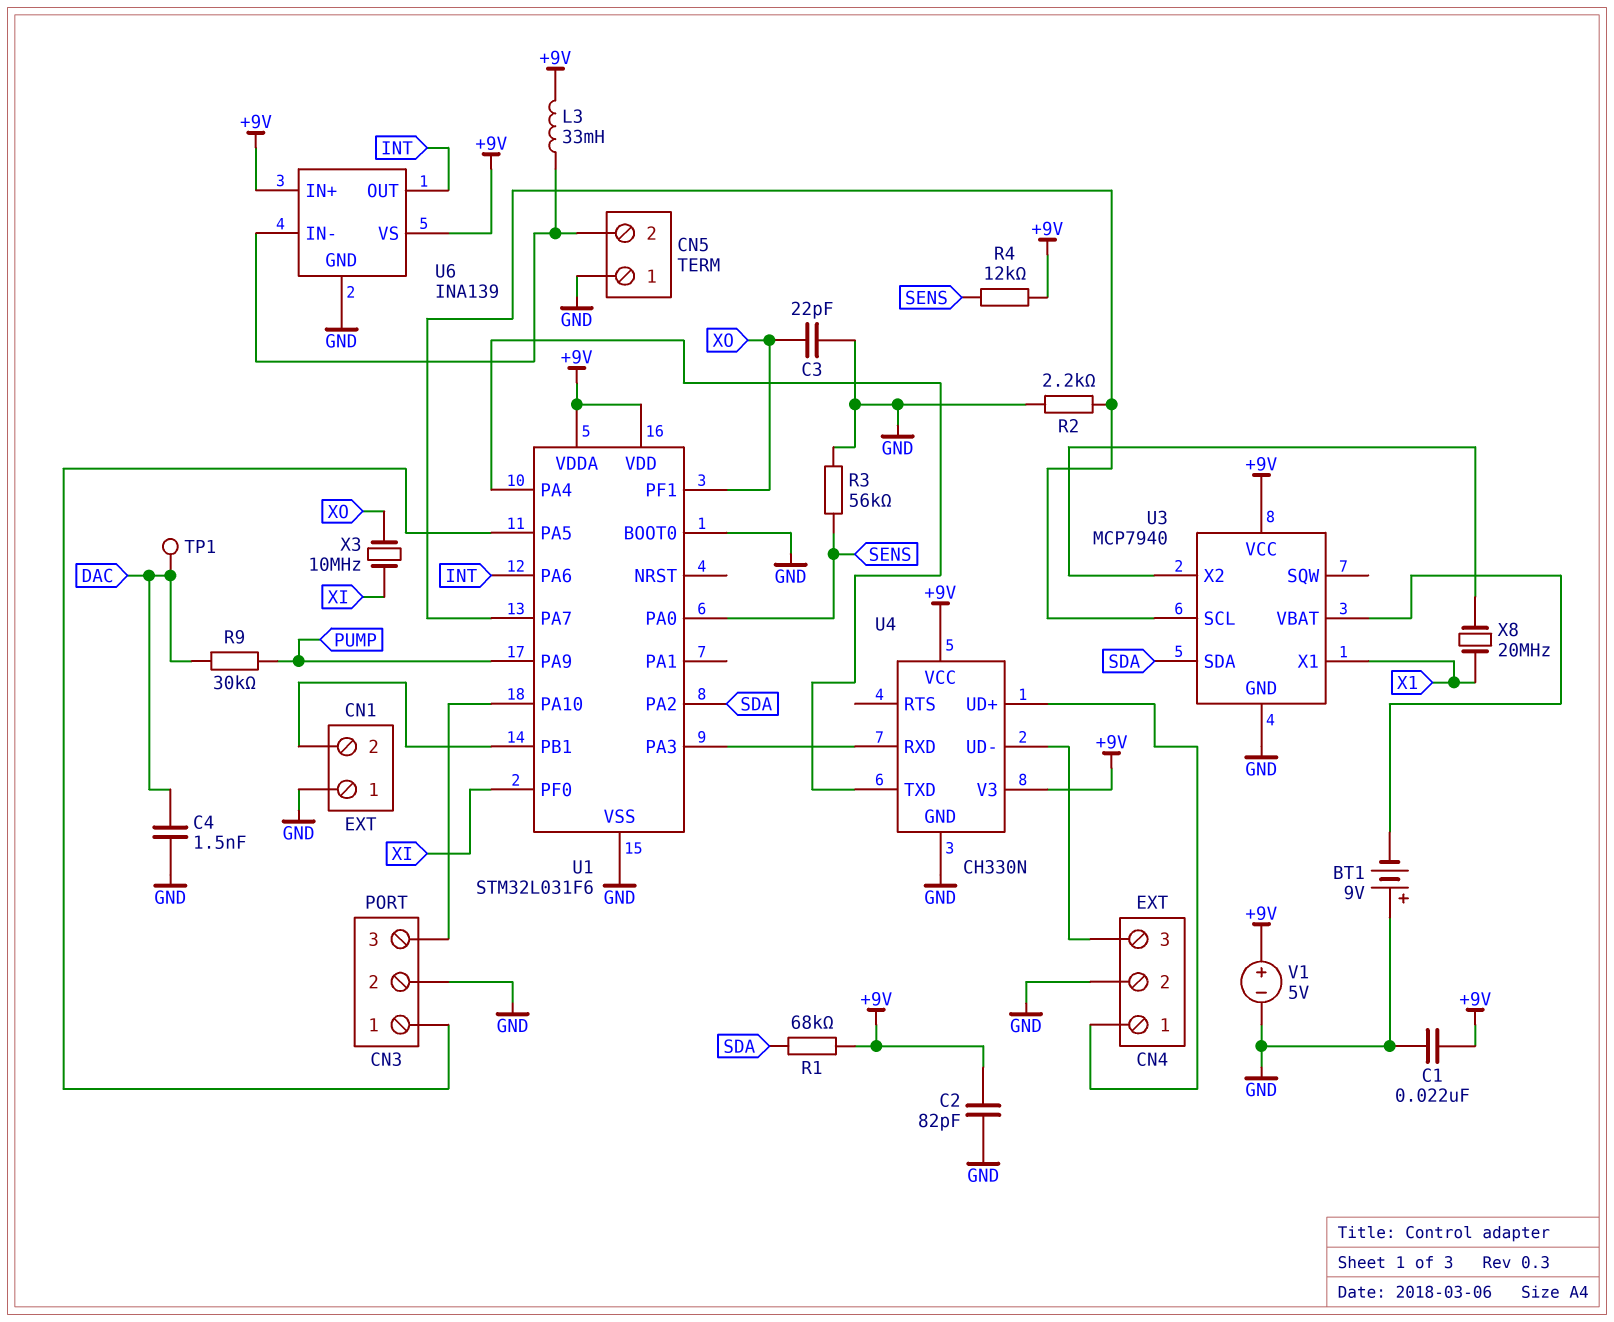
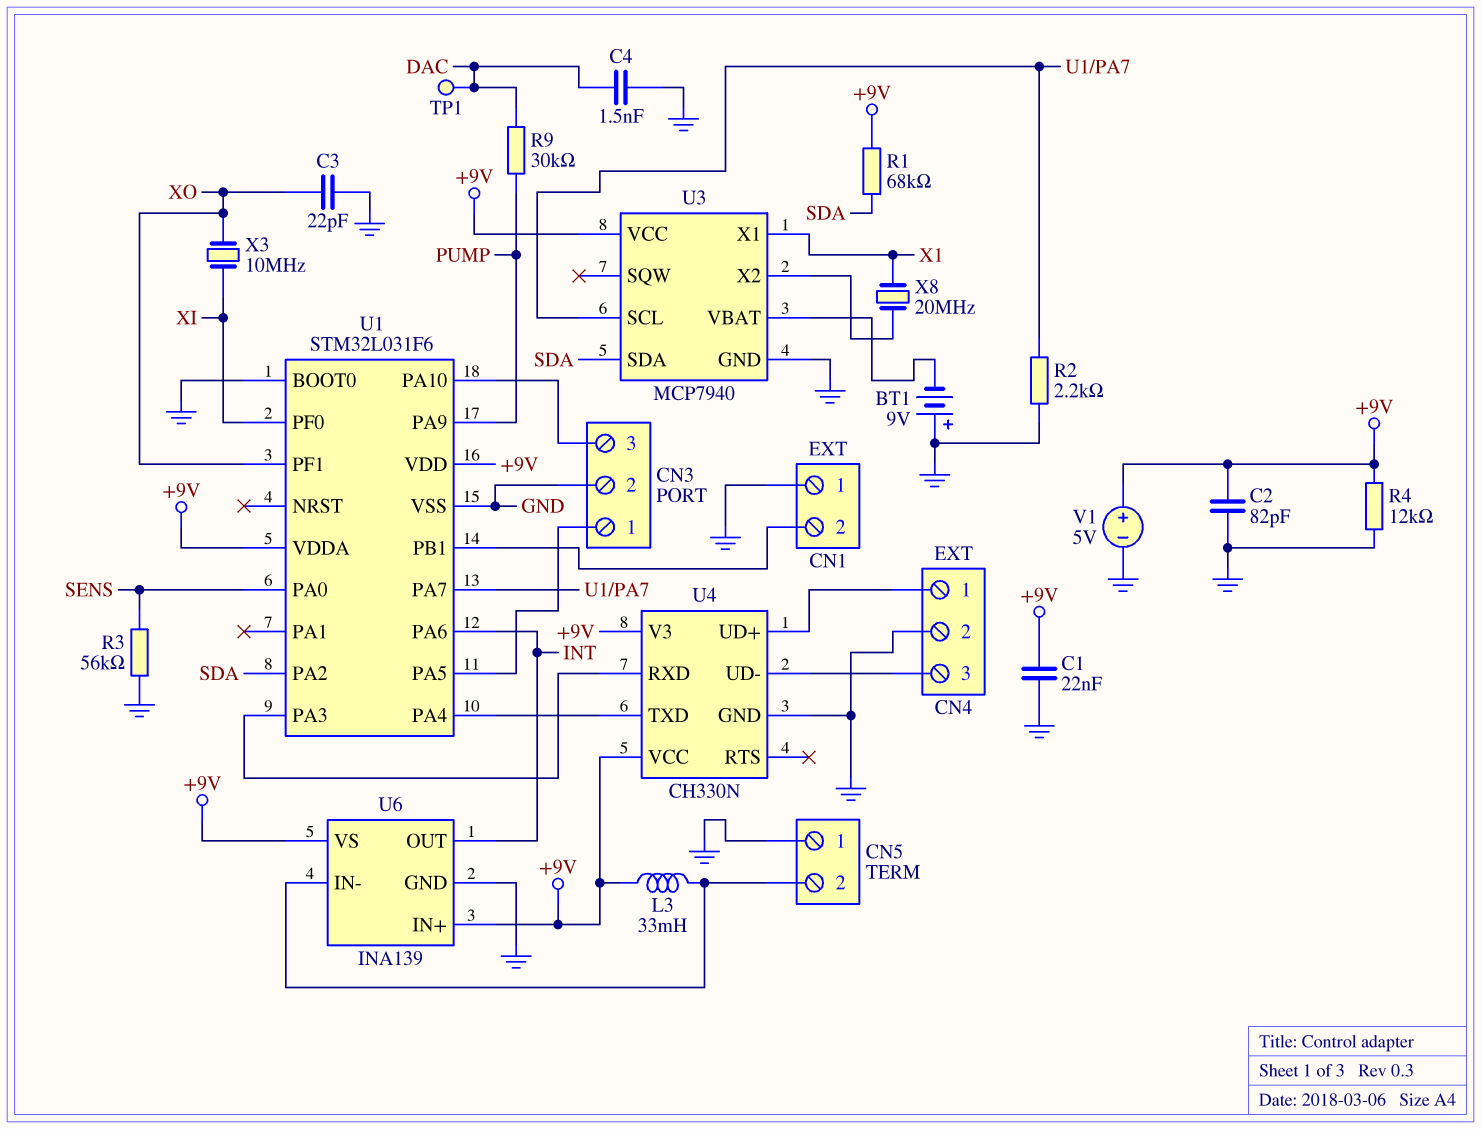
R4: 12k (+9V, SENS) -> 12k (+9V, GND)

